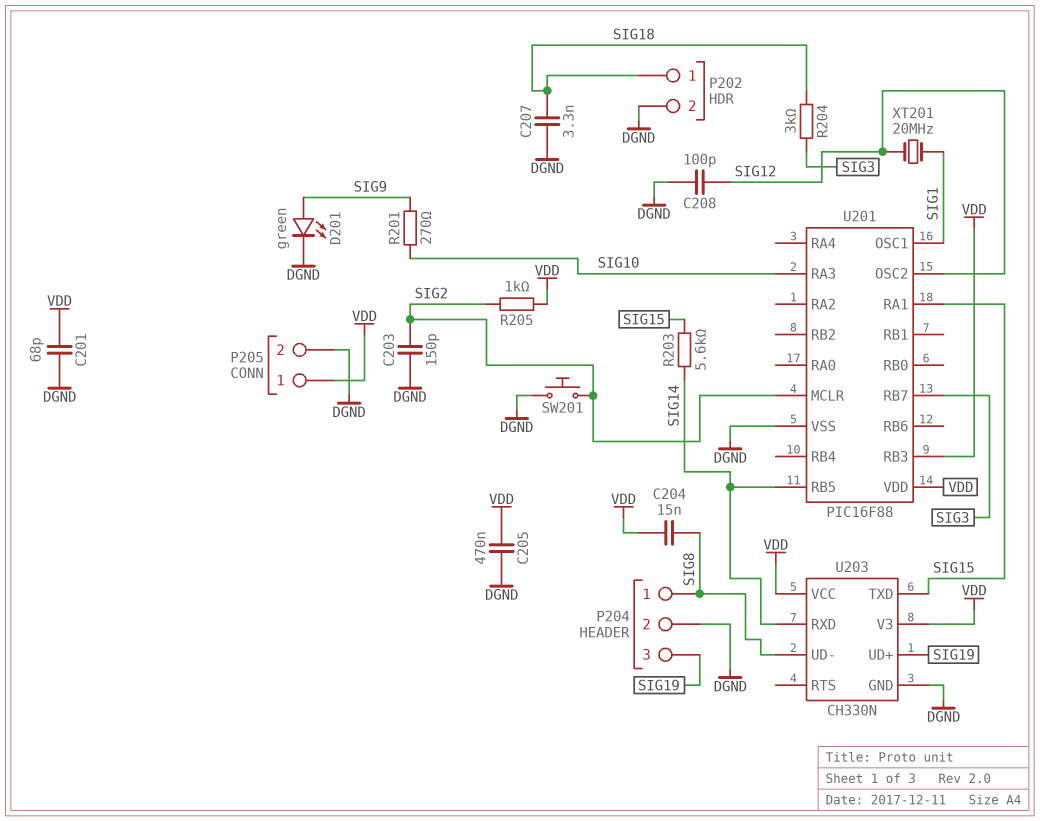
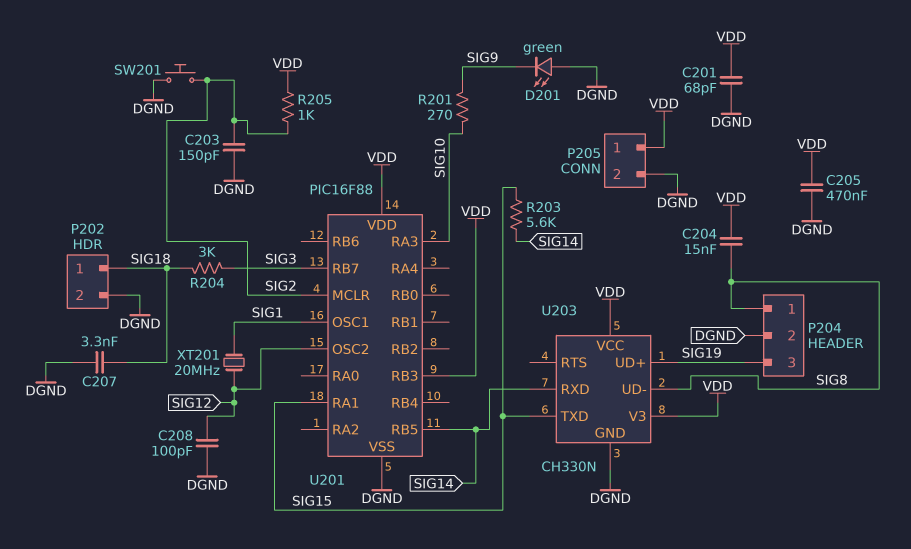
D201: LED green (A SIG9, K DGND) -> LED green (A DGND, K SIG9)

